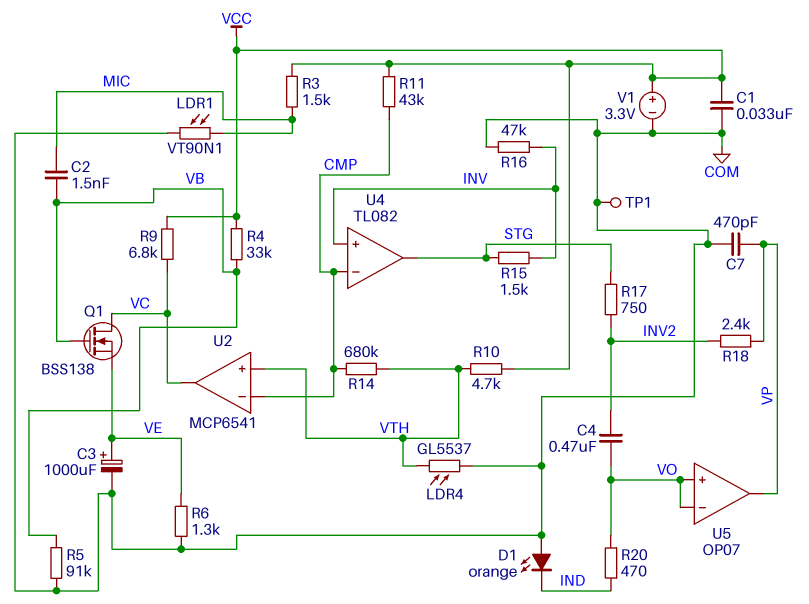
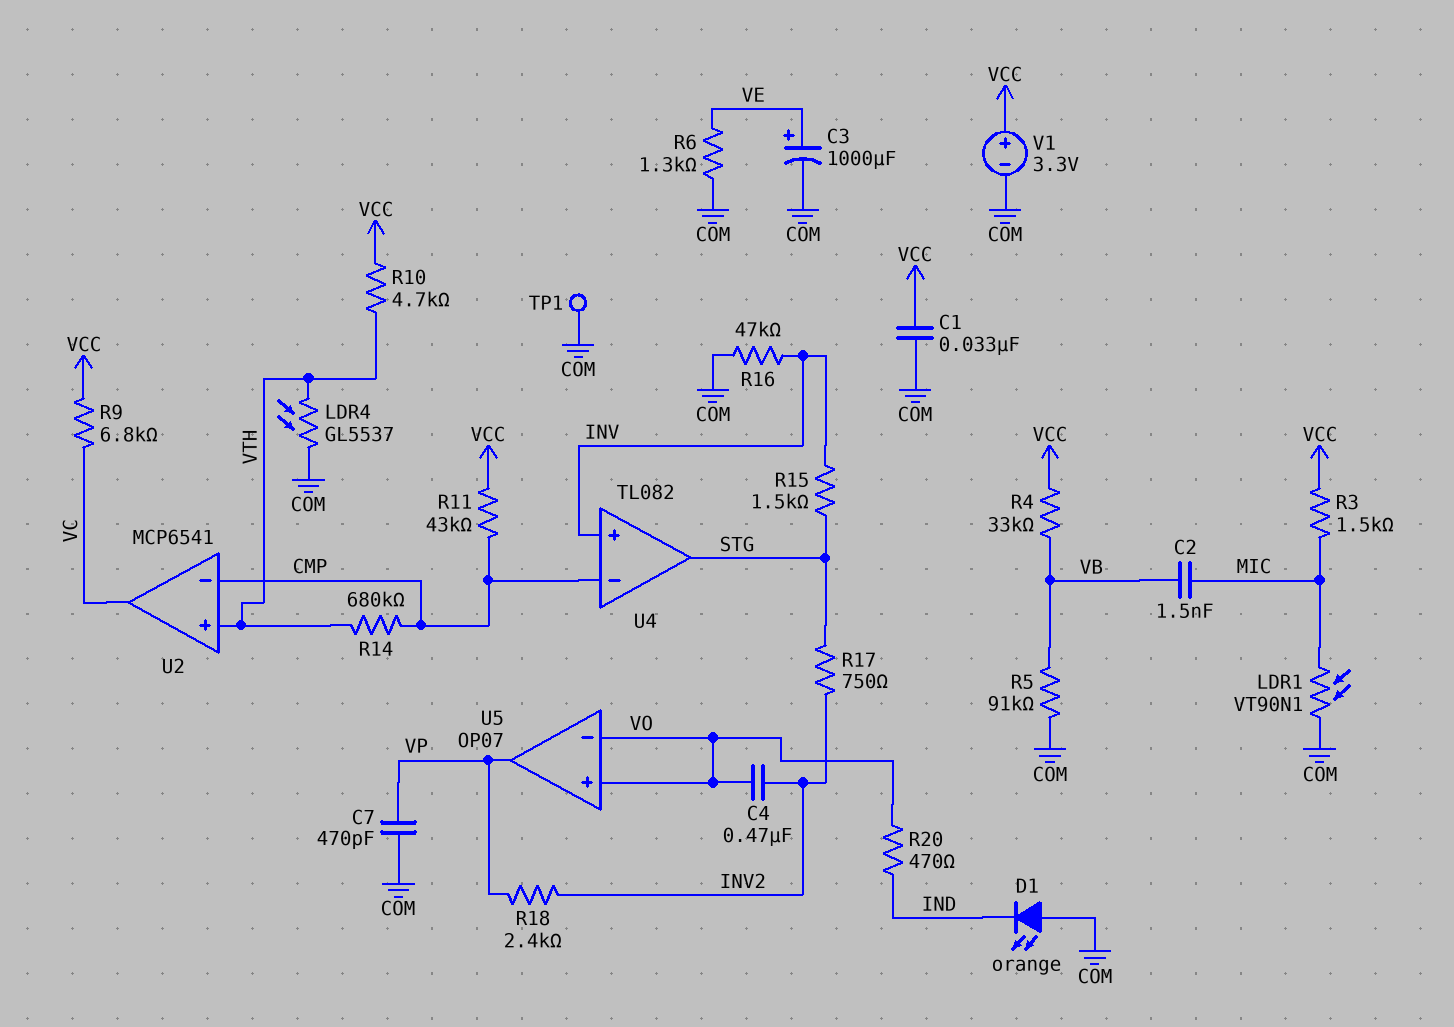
Q1: NMOS BSS138 (G VB, D VC, S VE) -> none

